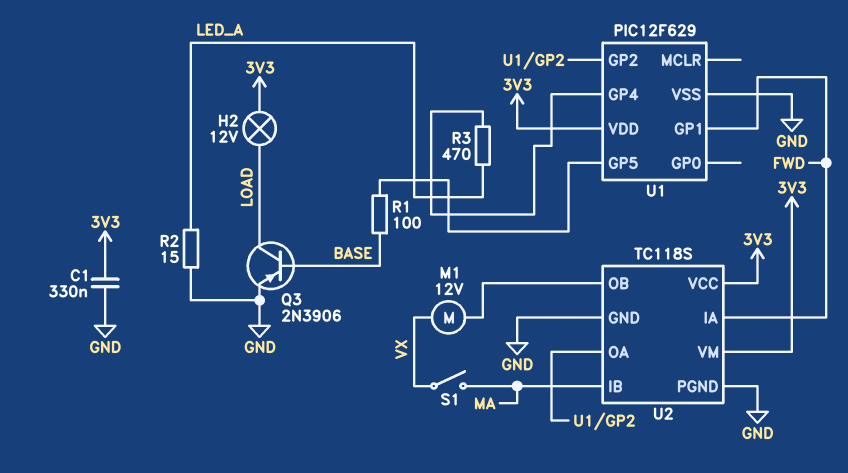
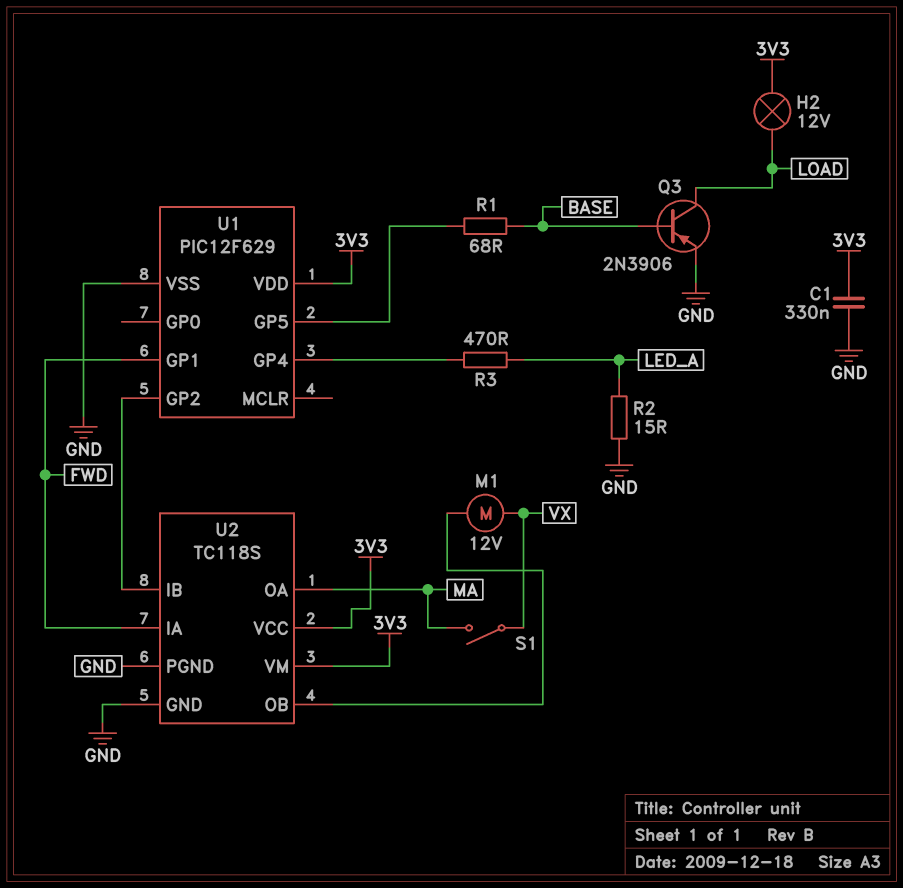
R1: 100 (BASE, U1/GP5) -> 68 (BASE, U1/GP5)
U2 pin IB: MA -> U1/GP2
U2 pin OA: U1/GP2 -> MA

